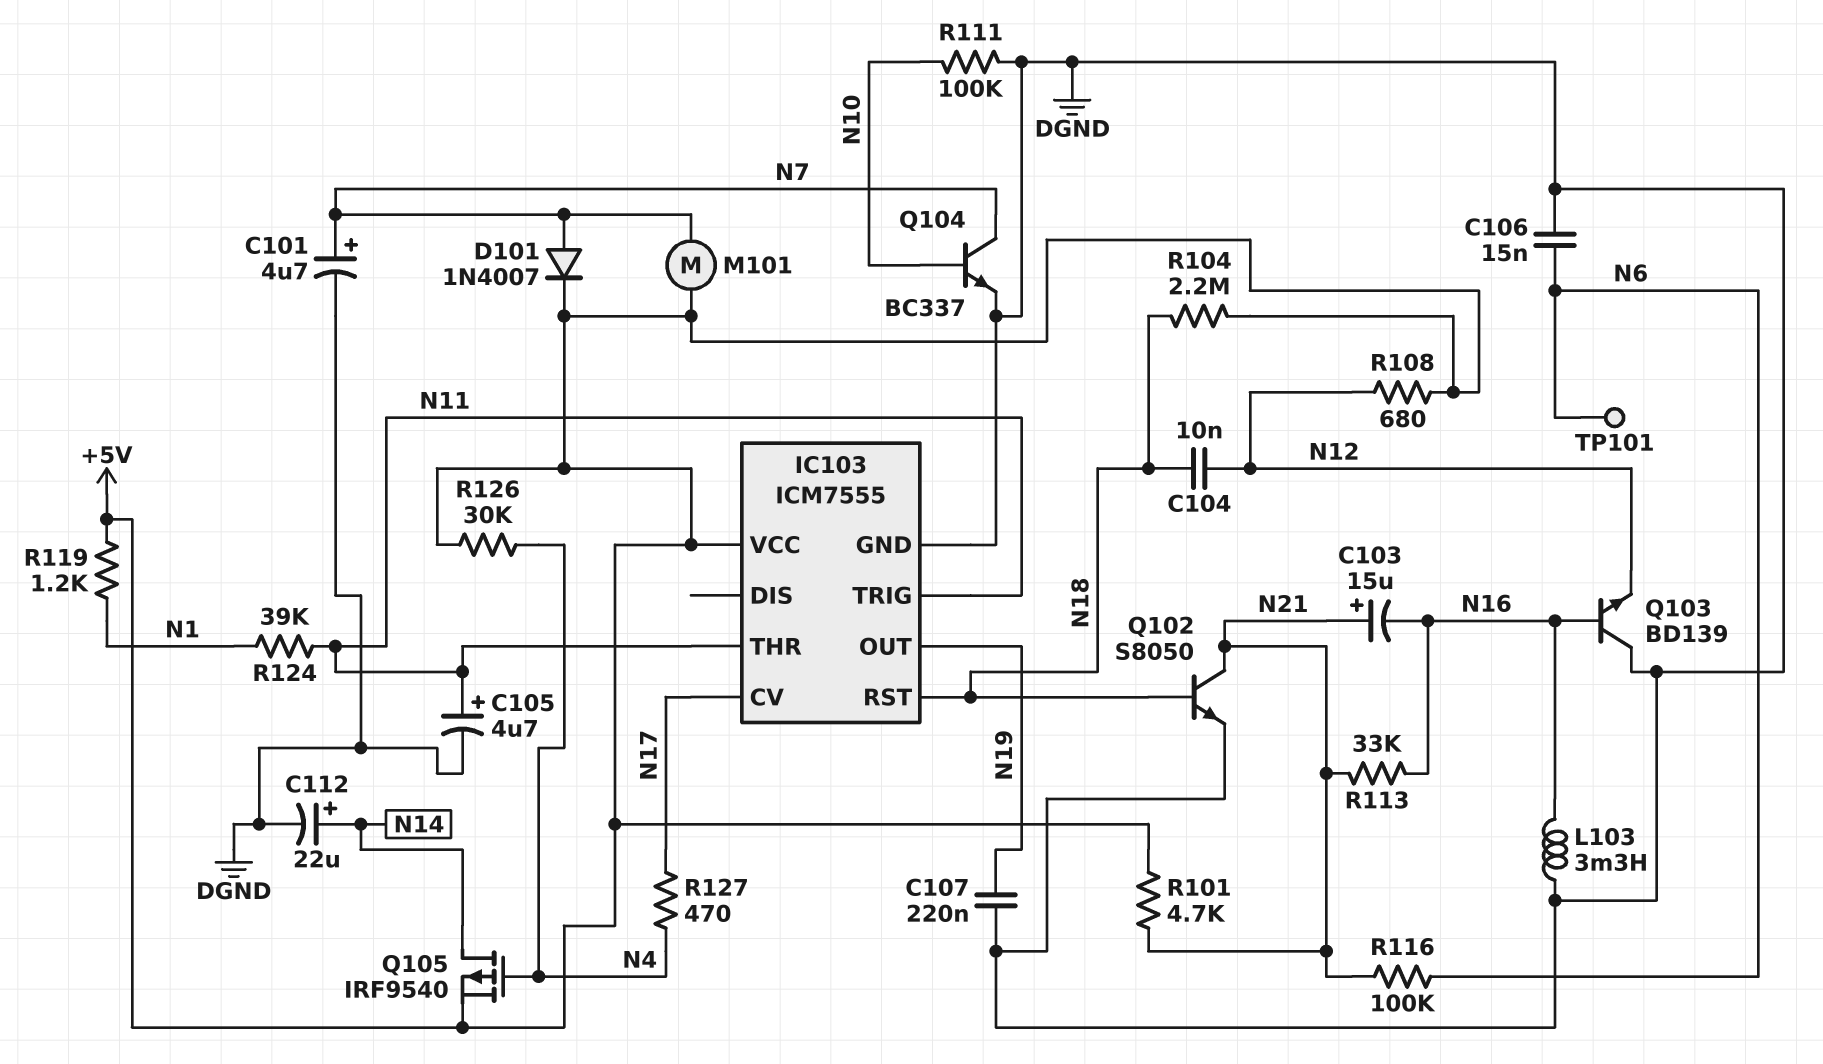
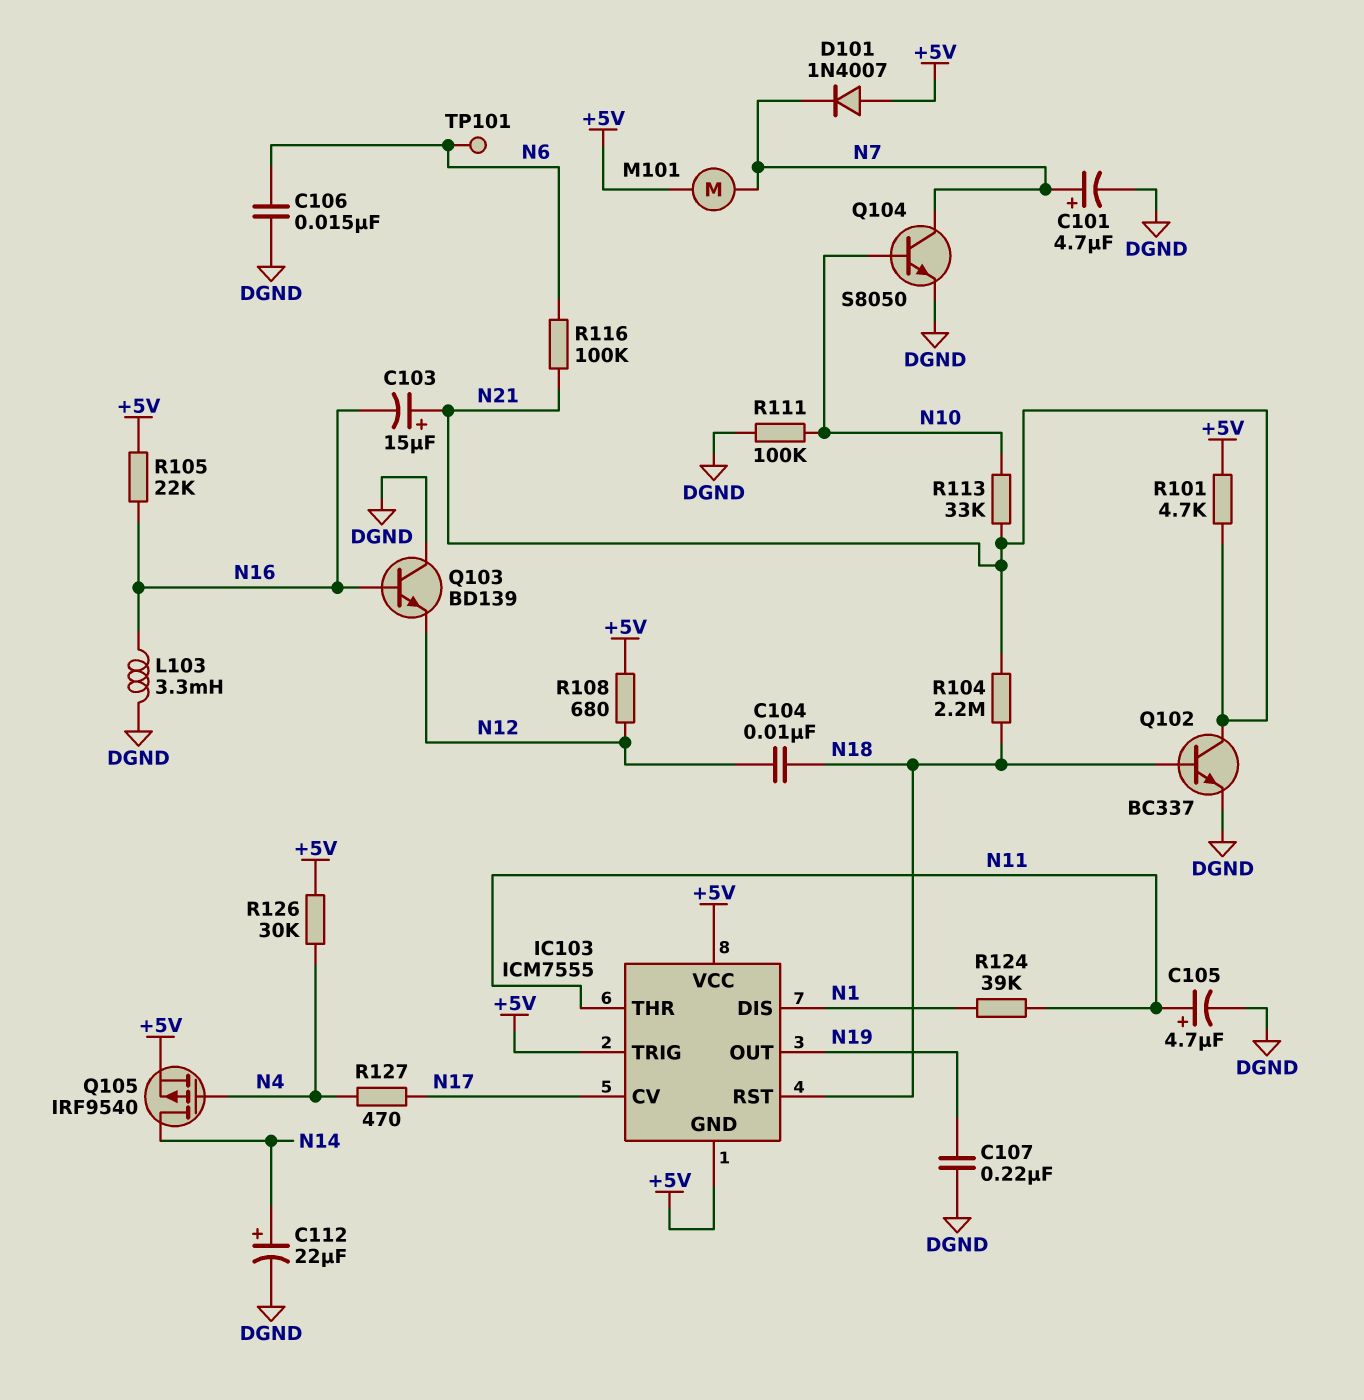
D101: diode 1N4007 (A N7, K +5V) -> diode 1N4007 (A +5V, K N7)
IC103 pin DIS: none -> N1
IC103 pin GND: DGND -> +5V
IC103 pin TRIG: N11 -> +5V
Q102: NPN S8050 (B N18, C N21, E DGND) -> NPN BC337 (B N18, C N21, E DGND)
Q104: NPN BC337 (B N10, C N7, E DGND) -> NPN S8050 (B N10, C N7, E DGND)
R104: 2.2M (+5V, N18) -> 2.2M (N18, N21)
R105: none -> 22k (+5V, N16)
R113: 33k (N16, N21) -> 33k (N10, N21)
R119: 1.2k (+5V, N1) -> none

